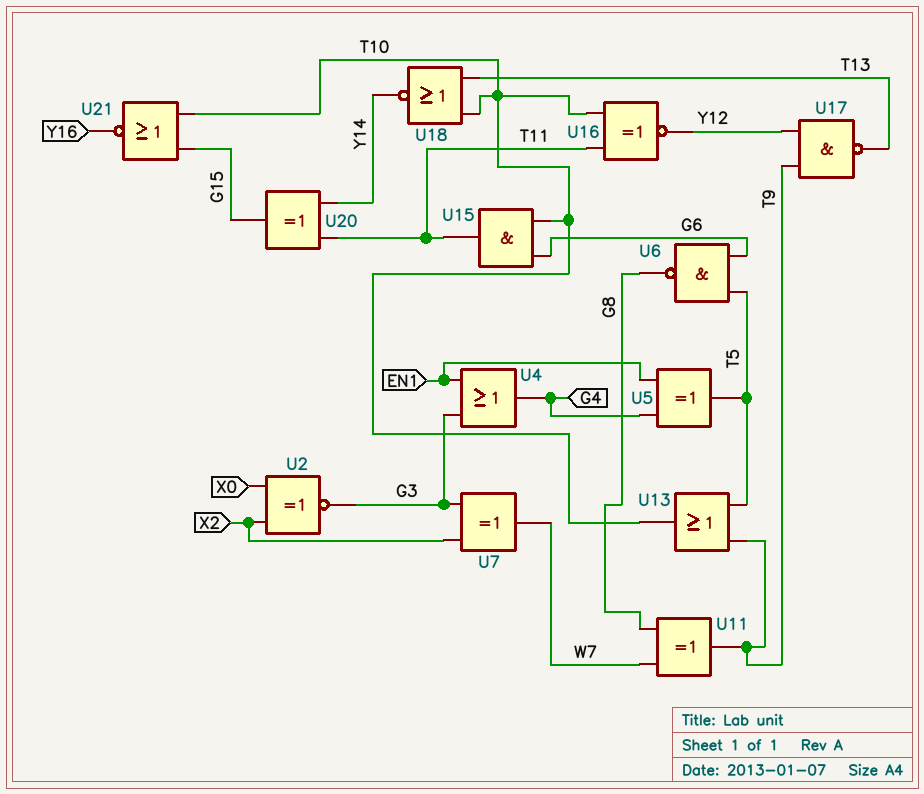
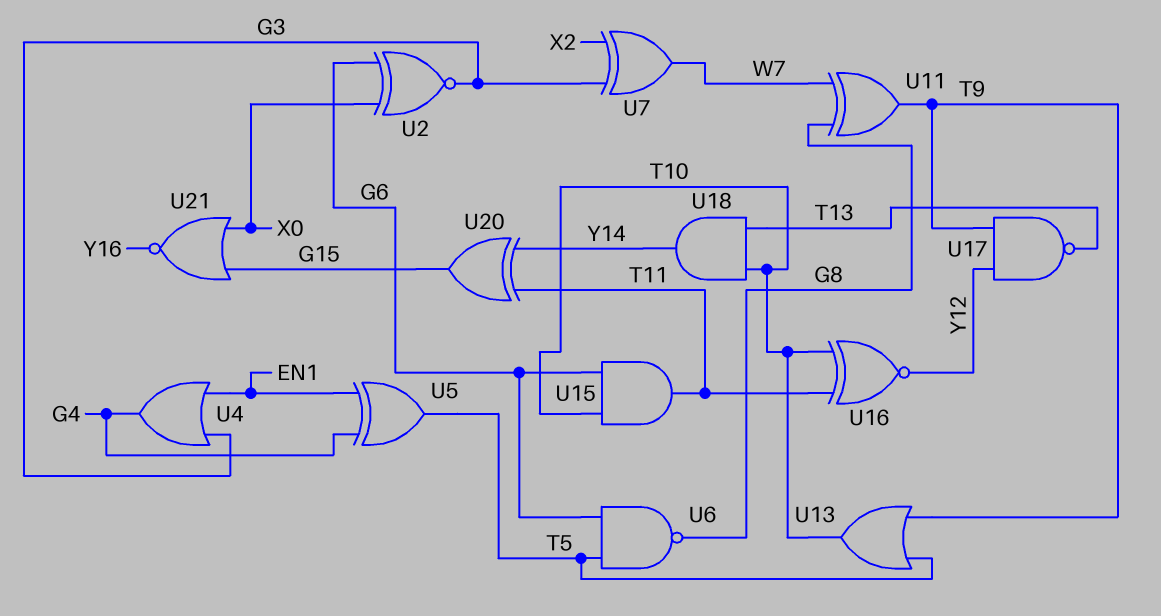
U2: XNOR (in X0, in X2, out G3) -> XNOR (in G6, in X0, out G3)
U18: NOR (in T10, in T13, out Y14) -> AND (in T10, in T13, out Y14)
U21: NOR (in G15, in T10, out Y16) -> NOR (in G15, in X0, out Y16)

